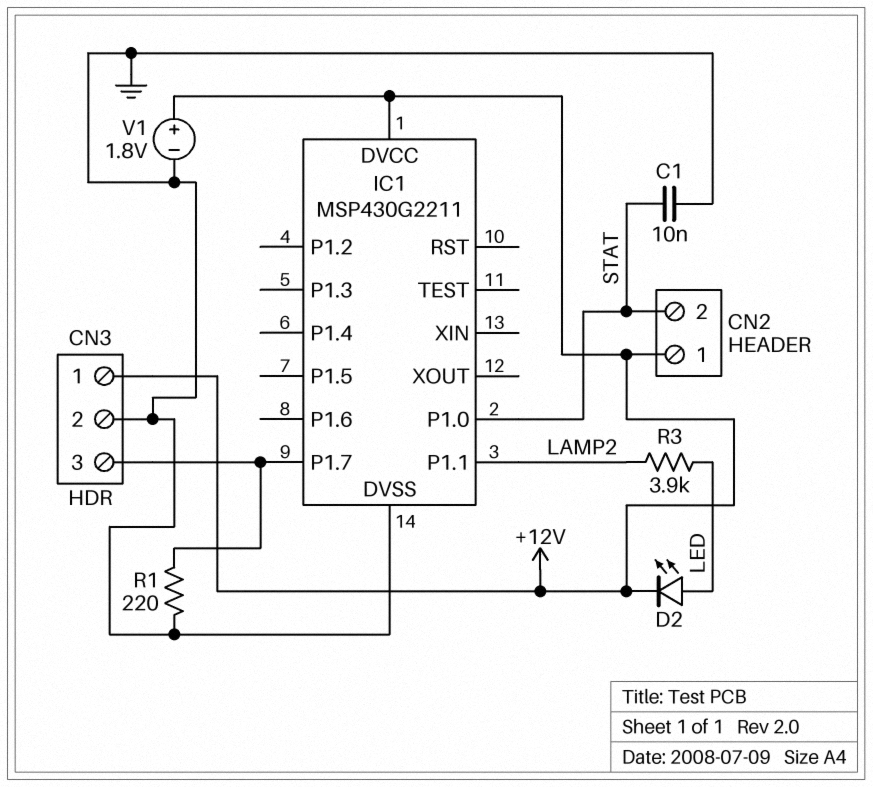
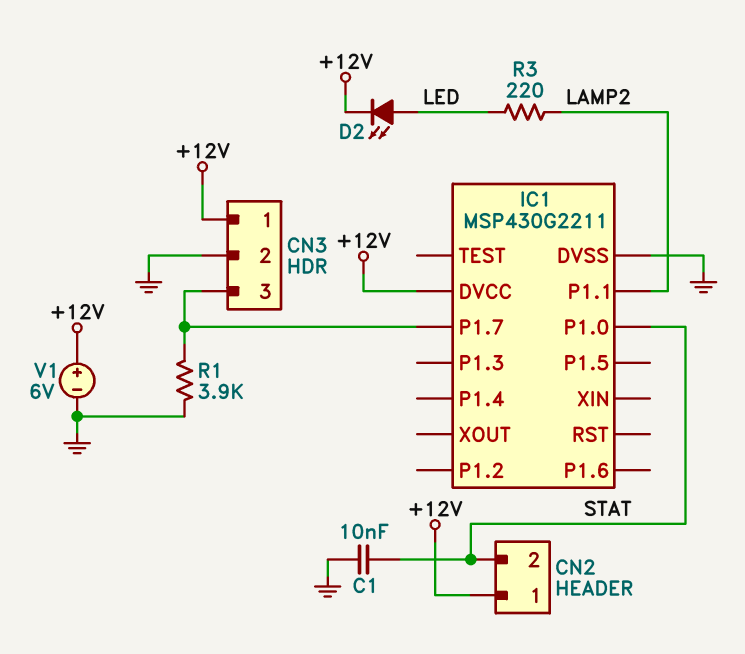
R1: 220 (CN3/3, GND) -> 3.9k (CN3/3, GND)
R3: 3.9k (LAMP2, LED) -> 220 (LAMP2, LED)
V1: 1.8V (plus +12V, minus GND) -> 6V (plus +12V, minus GND)

